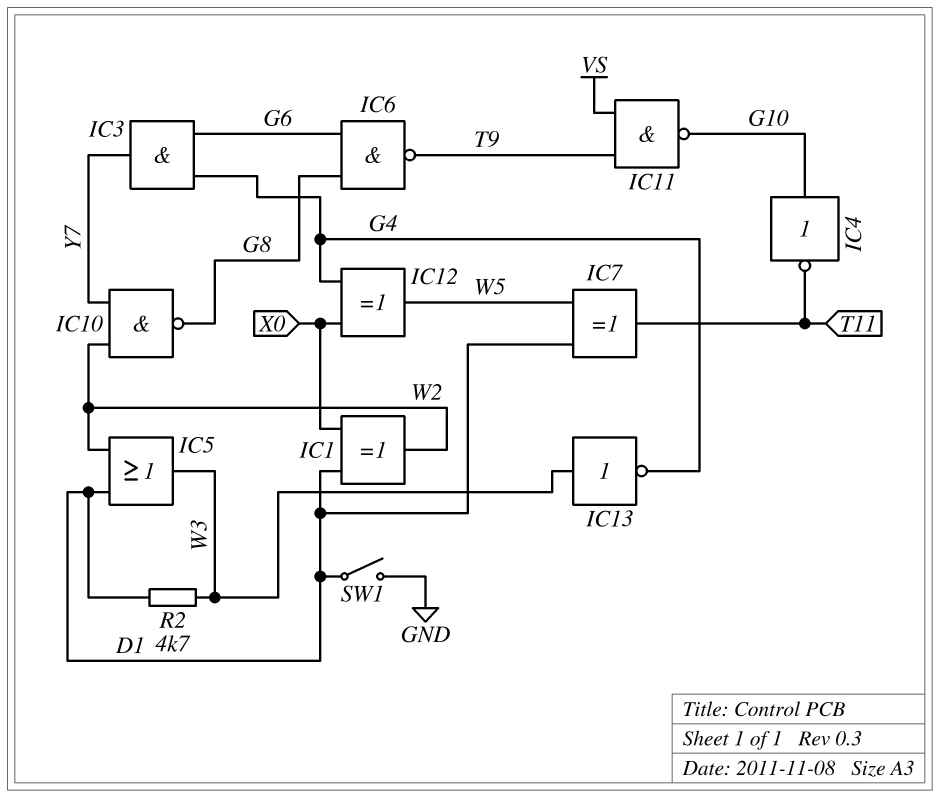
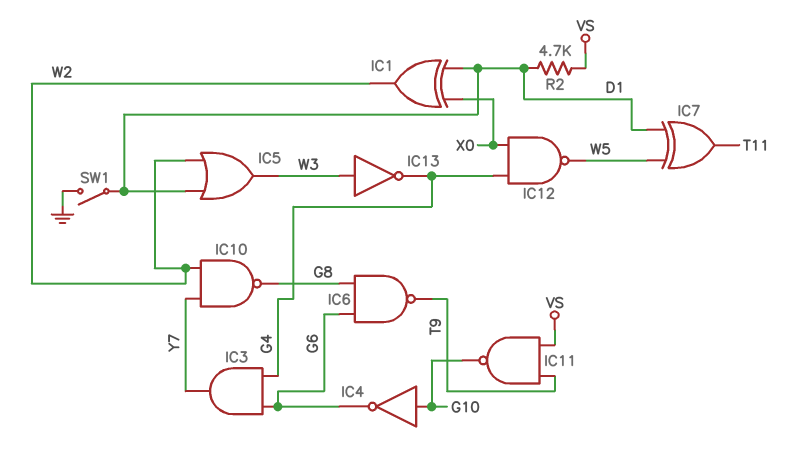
IC4: NOT (in G10, out T11) -> NOT (in G10, out G6)
IC12: XOR (in G4, in X0, out W5) -> NAND (in G4, in X0, out W5)
R2: 4.7k (D1, W3) -> 4.7k (D1, VS)

